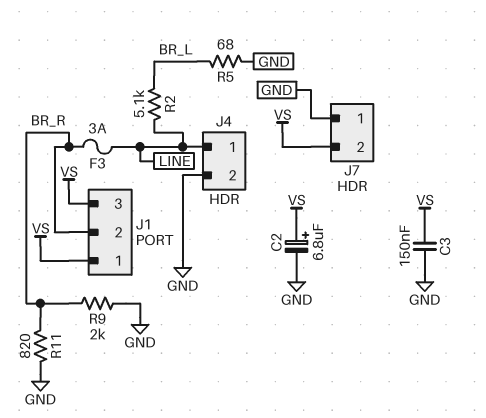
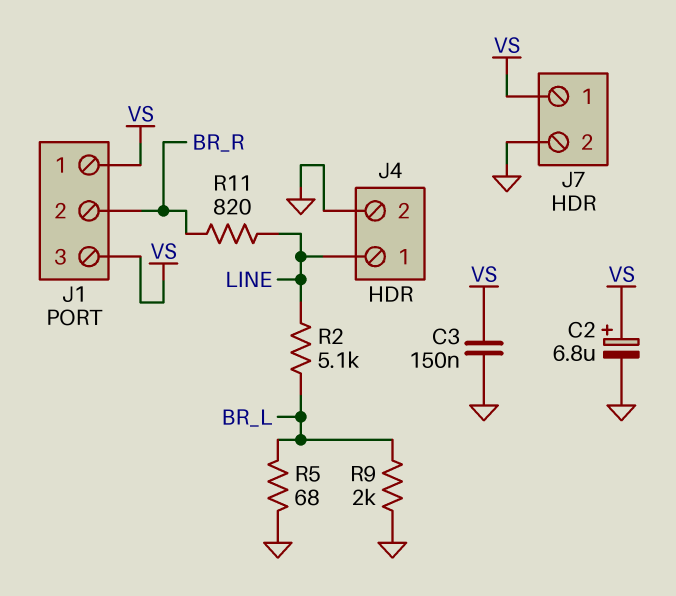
F3: 3A (BR_R, LINE) -> none
J7 pin 1: GND -> VS
J7 pin 2: VS -> GND
R9: 2k (BR_R, GND) -> 2k (BR_L, GND)
R11: 820 (BR_R, GND) -> 820 (BR_R, LINE)

